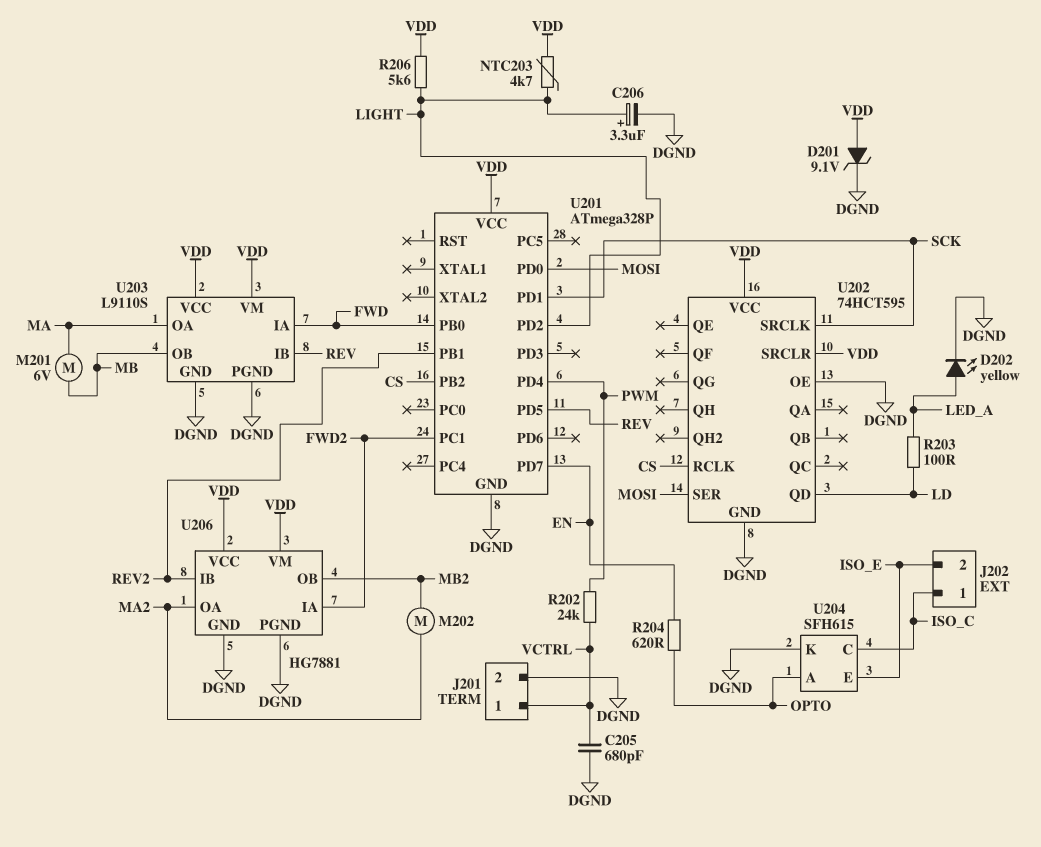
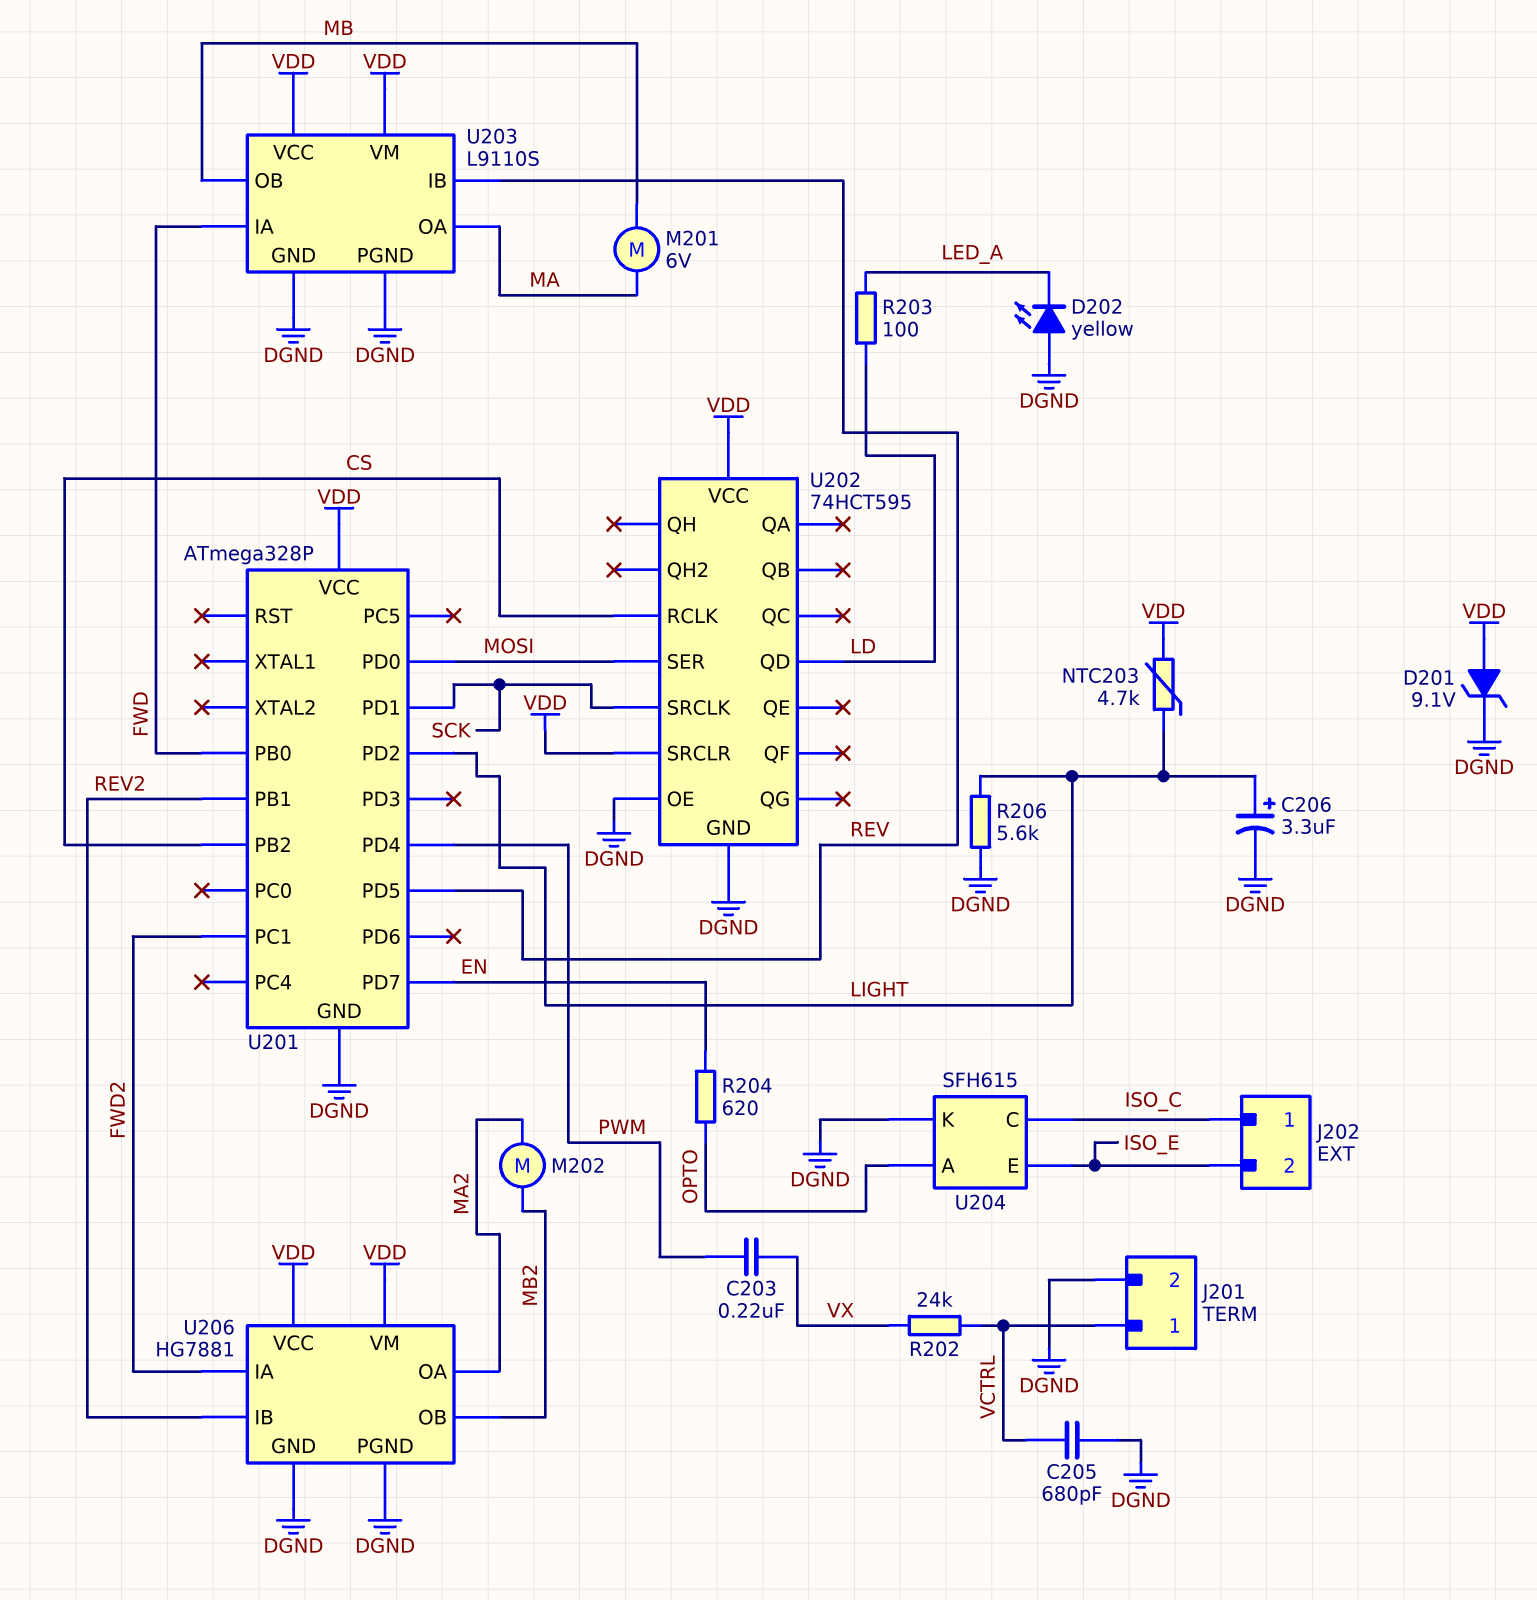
C203: none -> 220nF (PWM, VX)
D202: LED yellow (A LED_A, K DGND) -> LED yellow (A DGND, K LED_A)
R202: 24k (PWM, VCTRL) -> 24k (VCTRL, VX)
R206: 5.6k (LIGHT, VDD) -> 5.6k (DGND, LIGHT)

